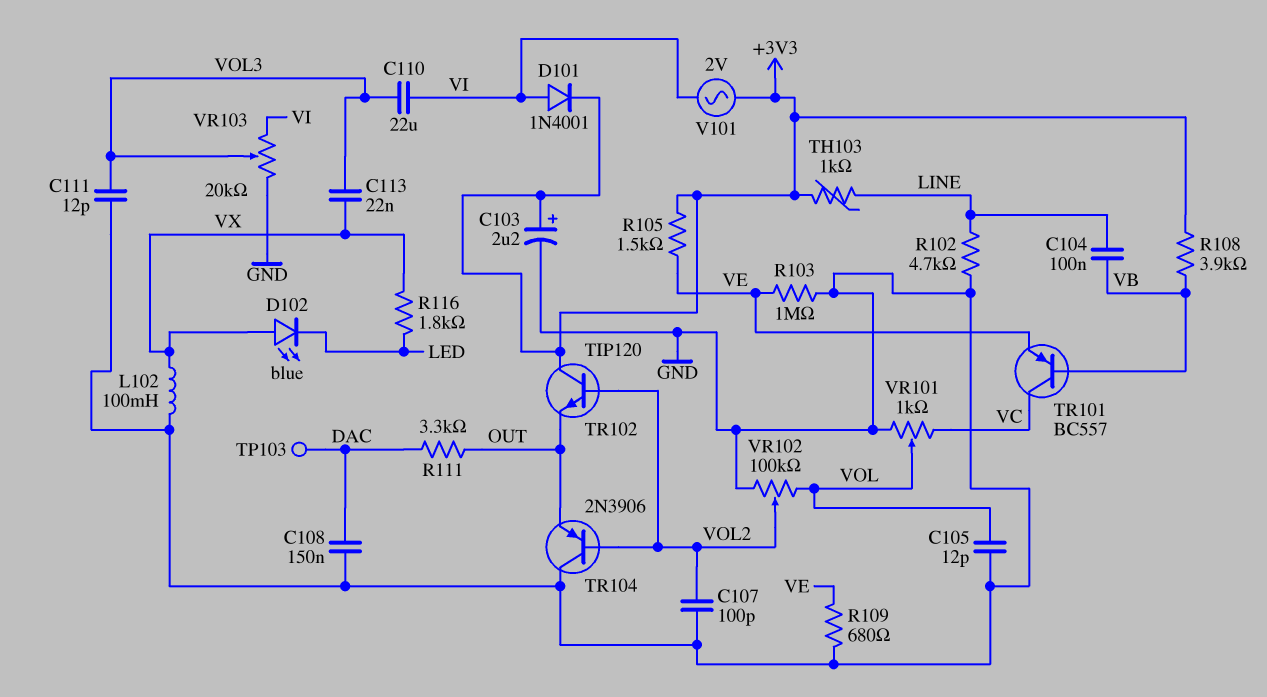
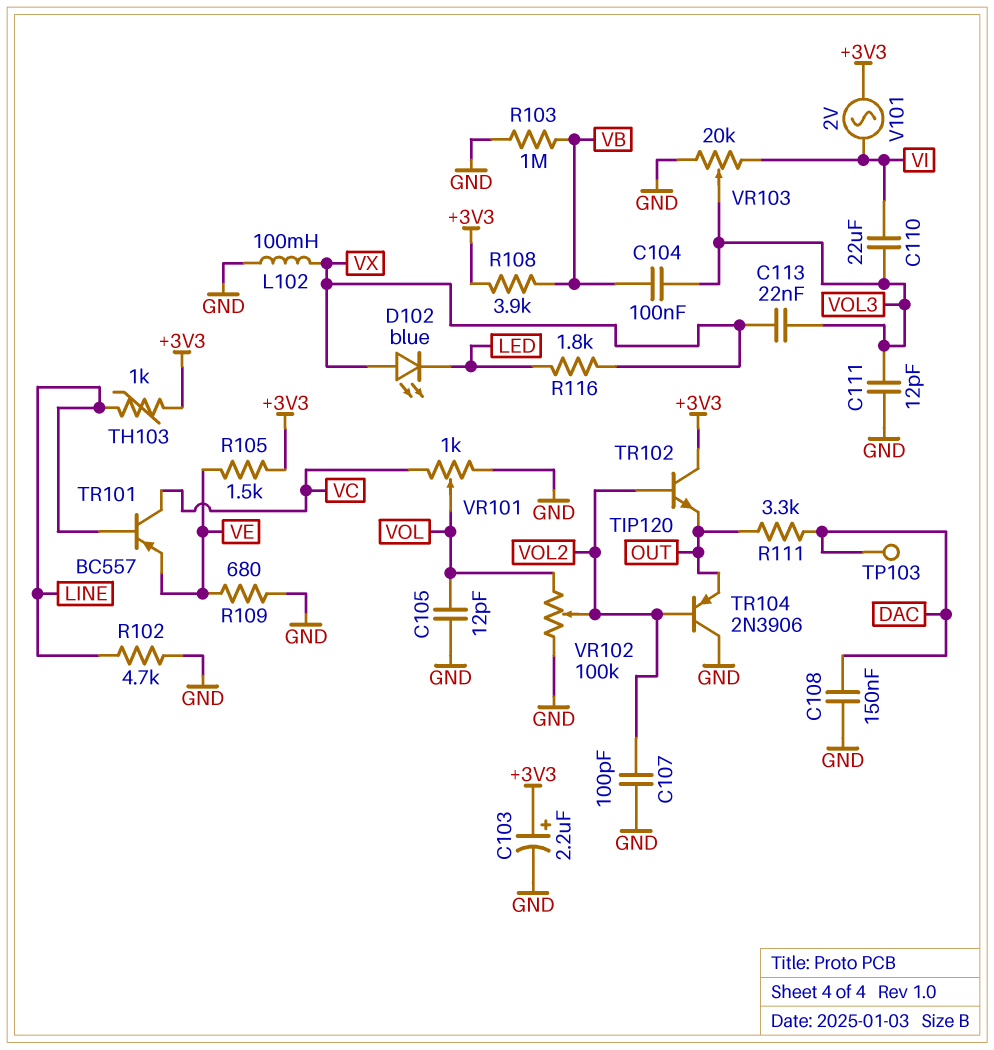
C104: 100nF (LINE, VB) -> 100nF (VB, VOL3)
D101: diode 1N4001 (A VI, K +3V3) -> none
R103: 1M (GND, VE) -> 1M (GND, VB)
TR101: PNP BC557 (B VB, C VC, E VE) -> PNP BC557 (B LINE, C VC, E VE)

